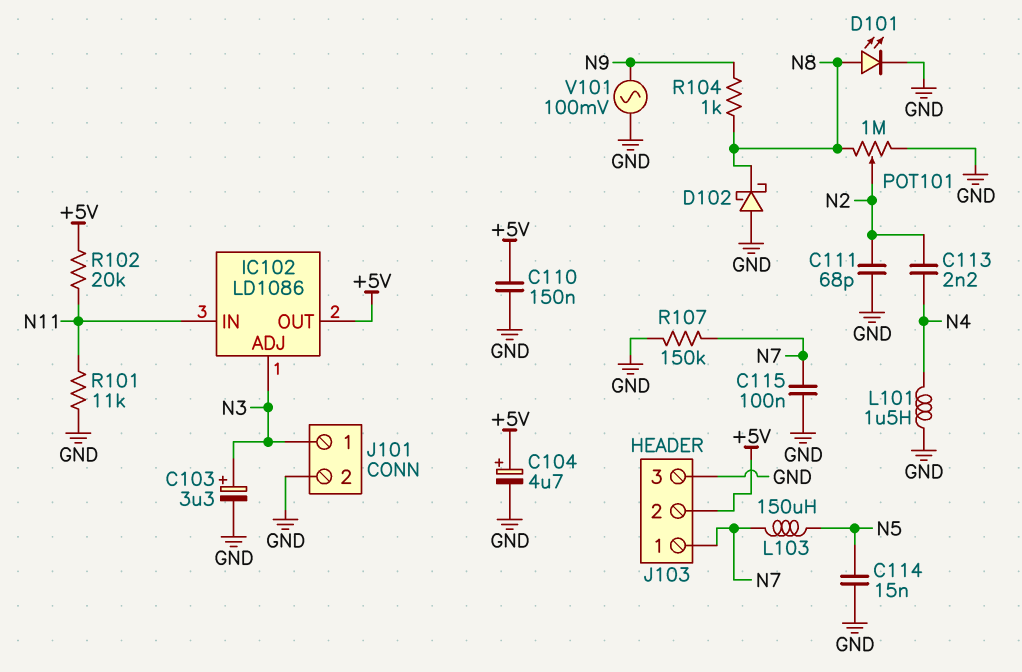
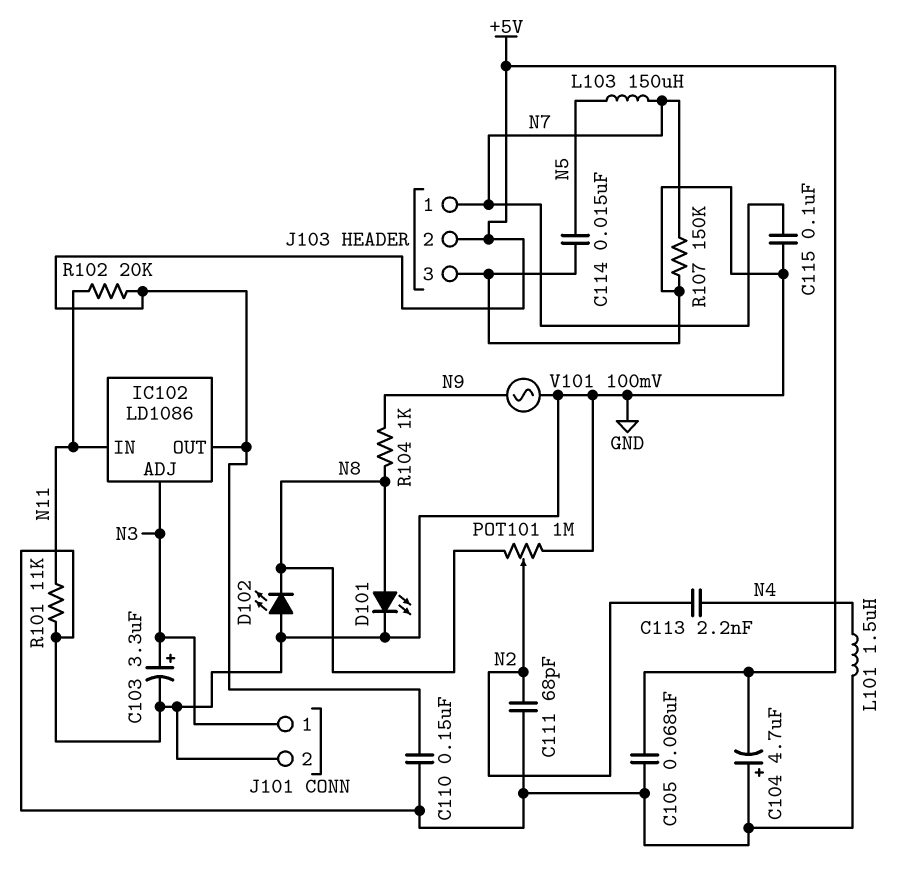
C104: 4.7uF (plus +5V, minus GND) -> 4.7uF (plus GND, minus +5V)
C105: none -> 68nF (+5V, GND)
D102: schottky (A GND, K N8) -> LED (A GND, K N8)

